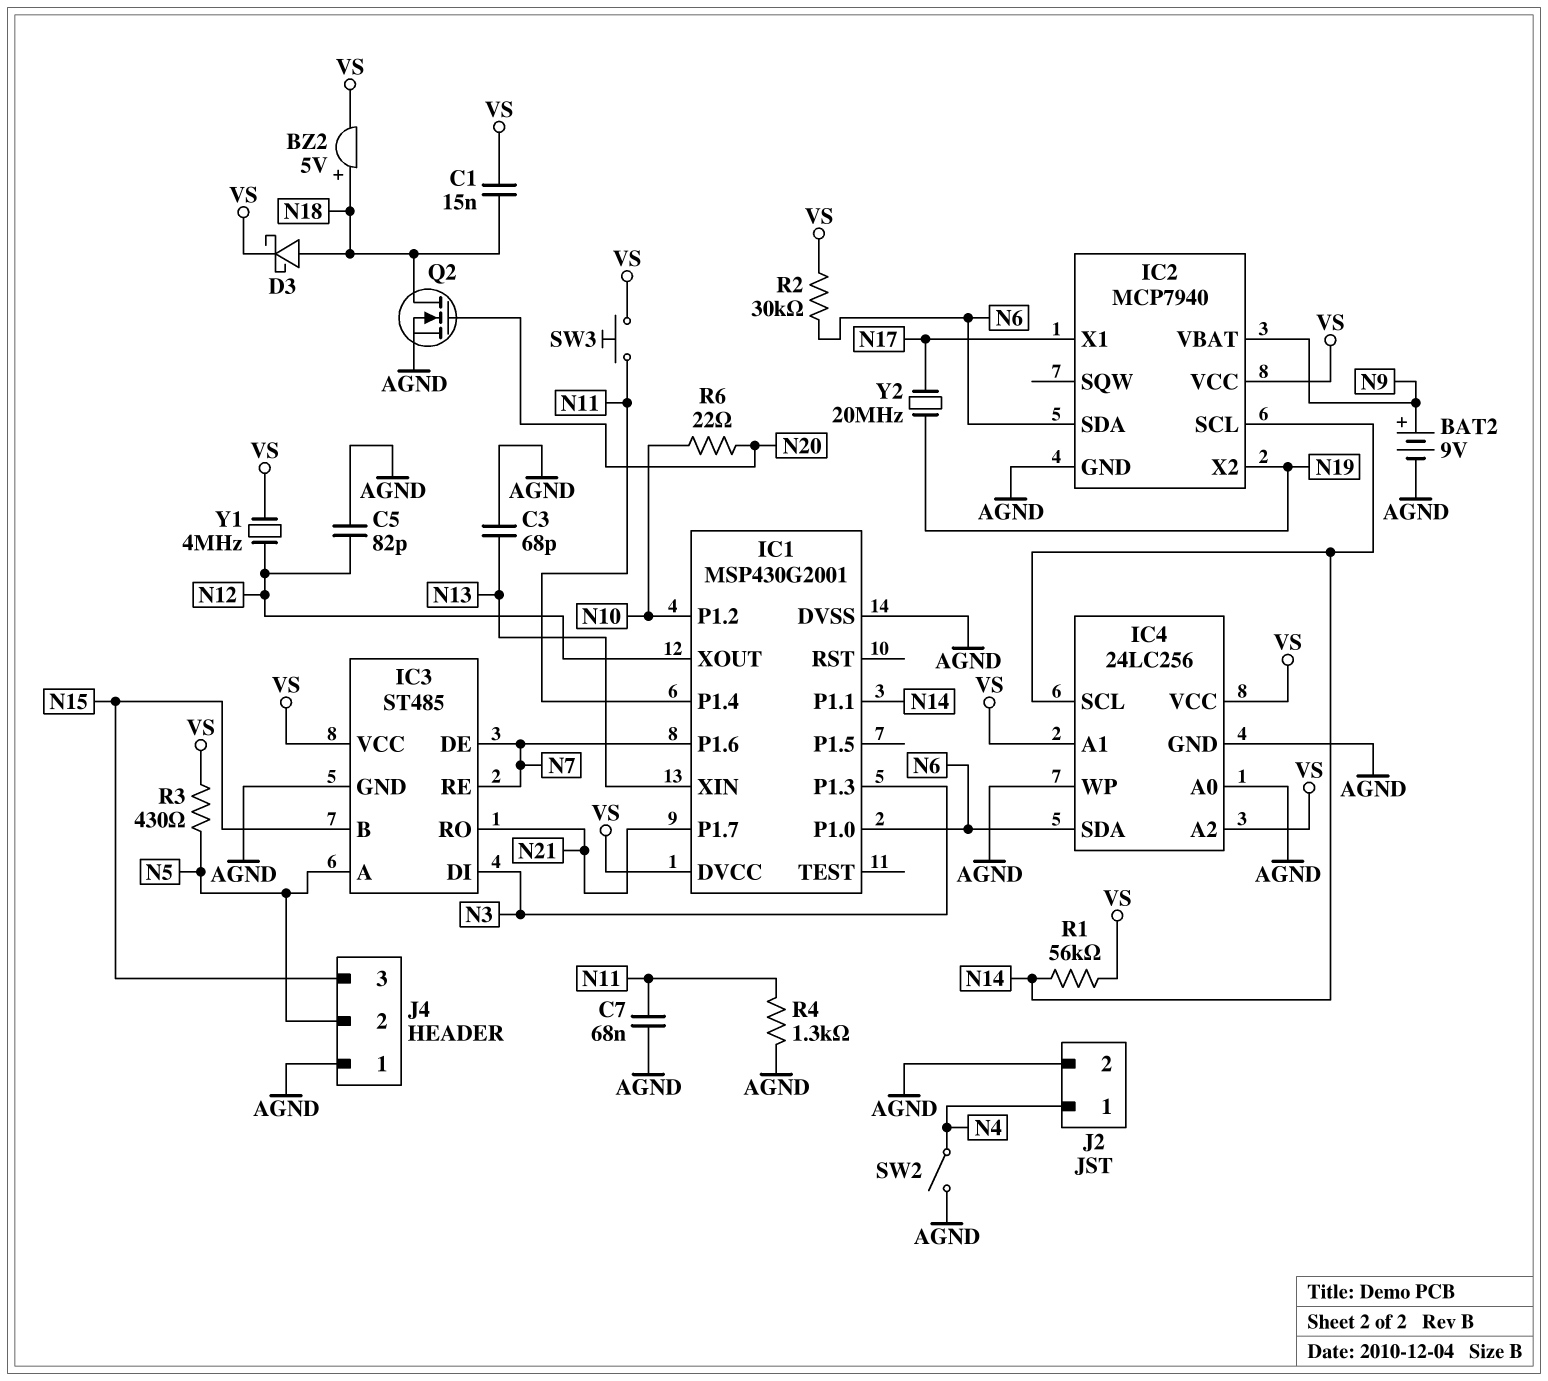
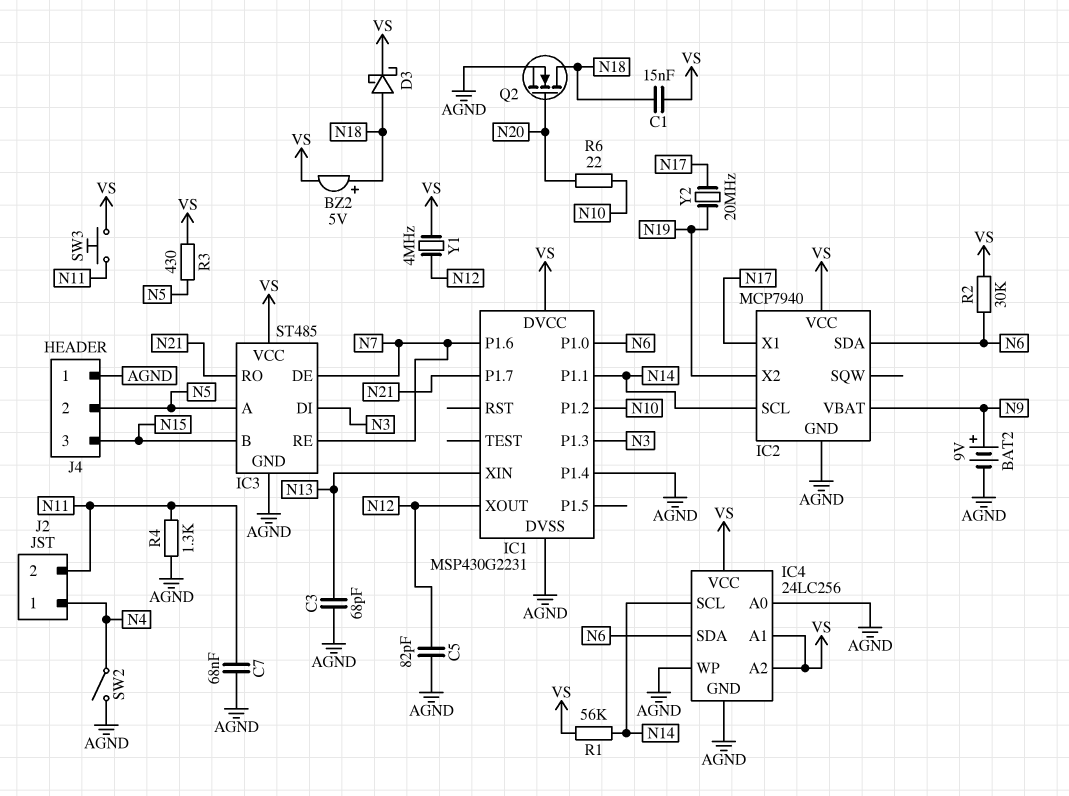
IC1: MSP430G2001 -> MSP430G2231
IC1 pin P1.4: N11 -> AGND
J2 pin 2: AGND -> N11

